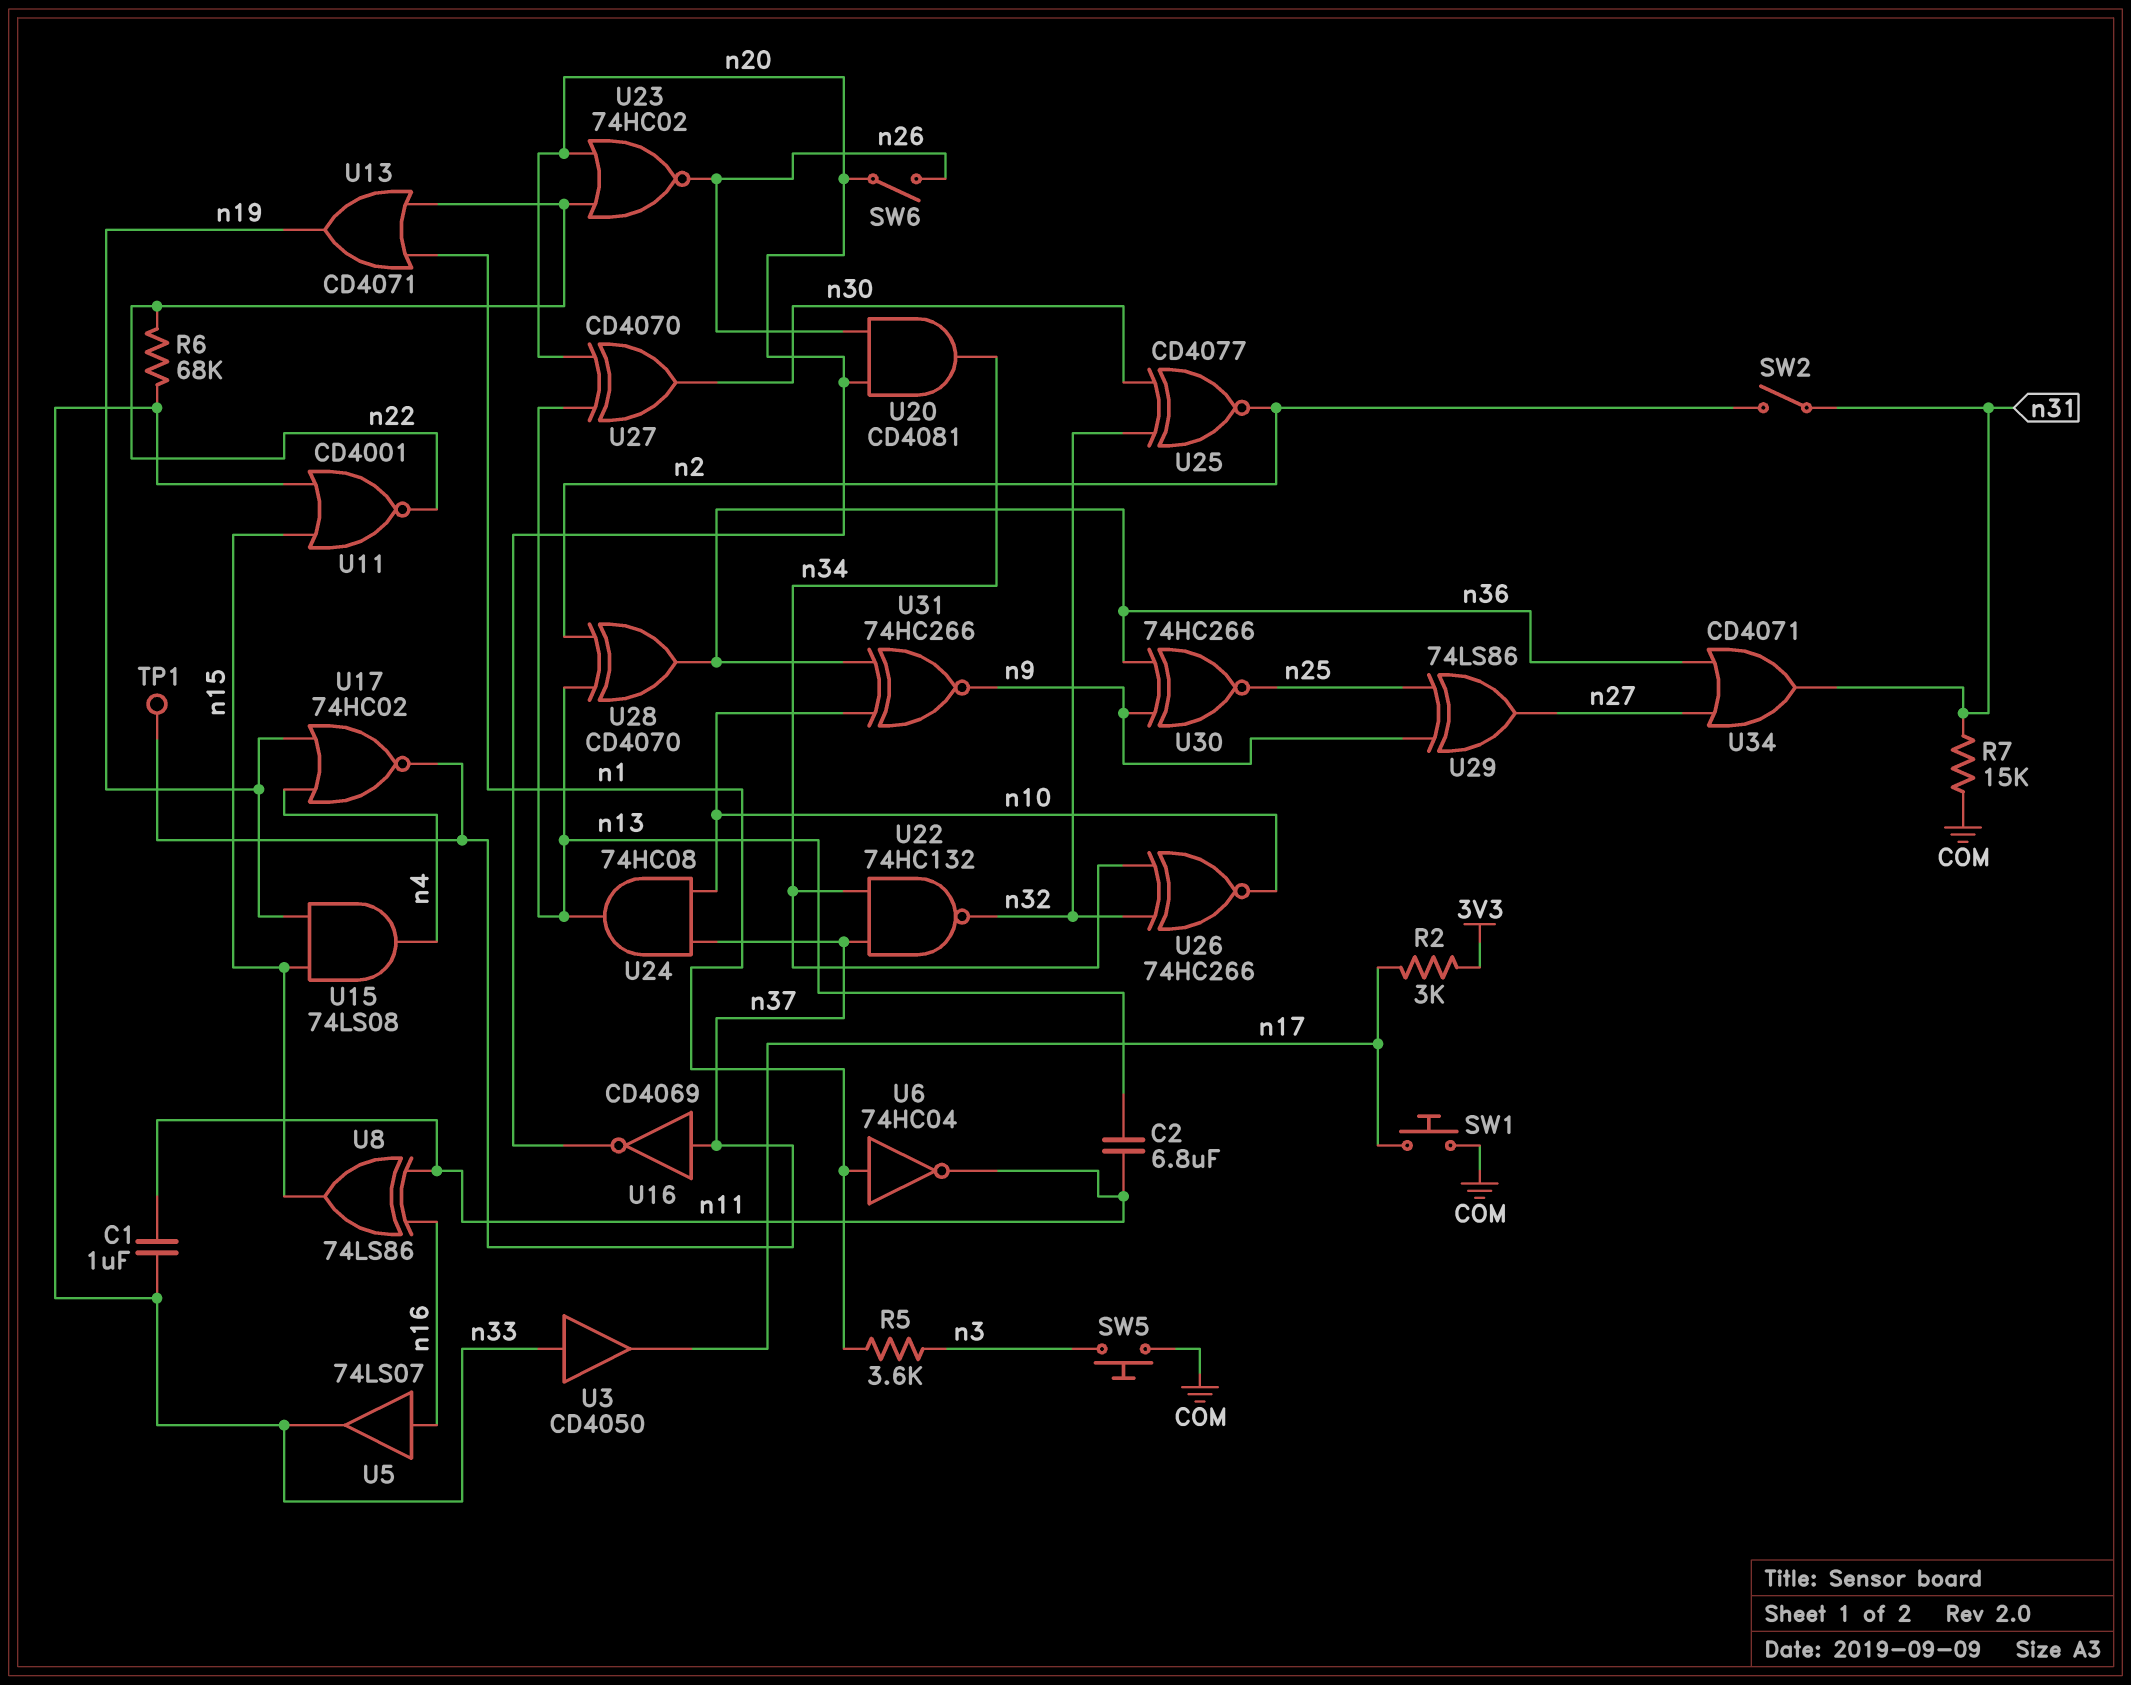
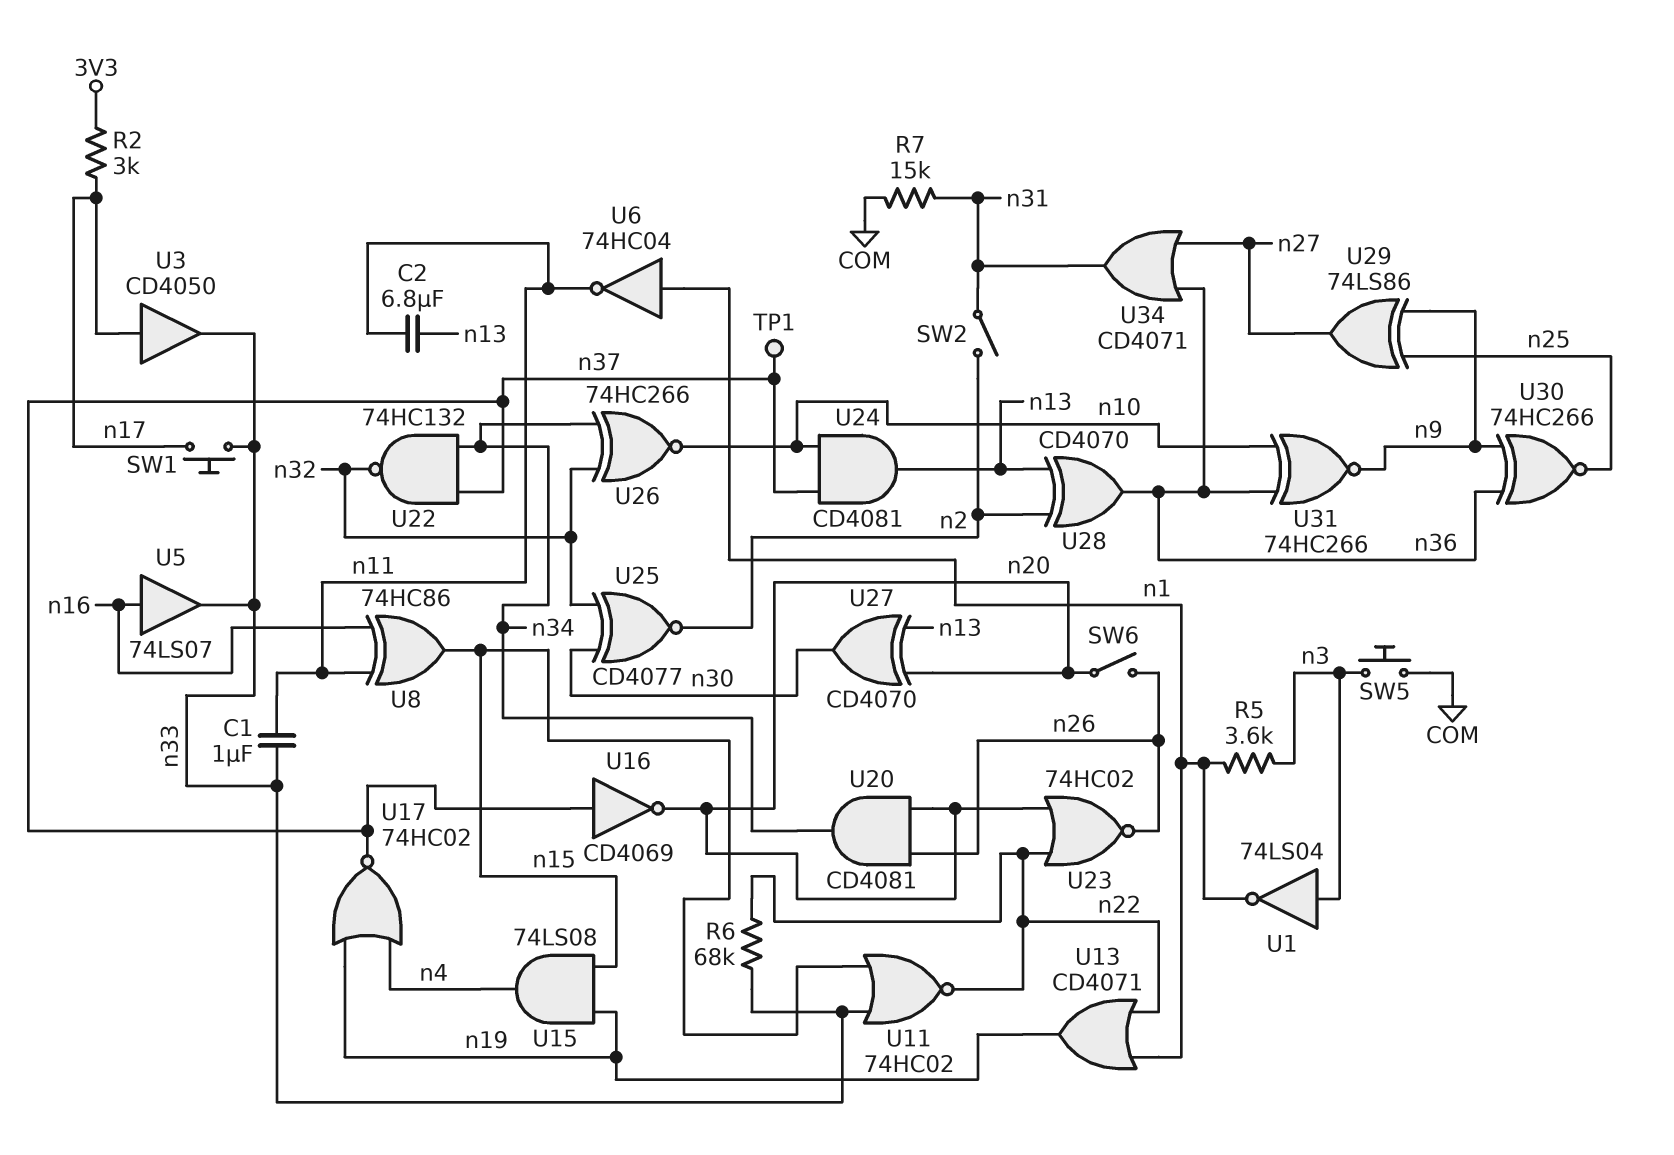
SW1: button (COM, n17) -> button (n17, n33)
U1: none -> NOT 74LS04 (in n3, out n1)
U3: buffer CD4050 (in n33, out n17) -> buffer CD4050 (in n17, out n33)
U8: XOR 74LS86 (in n11, in n16, out n15) -> XOR 74HC86 (in n11, in n16, out n15)
U11: NOR CD4001 (in n15, in n33, out n22) -> NOR 74HC02 (in n15, in n33, out n22)
U24: AND 74HC08 (in n10, in n37, out n13) -> AND CD4081 (in n10, in n37, out n13)

